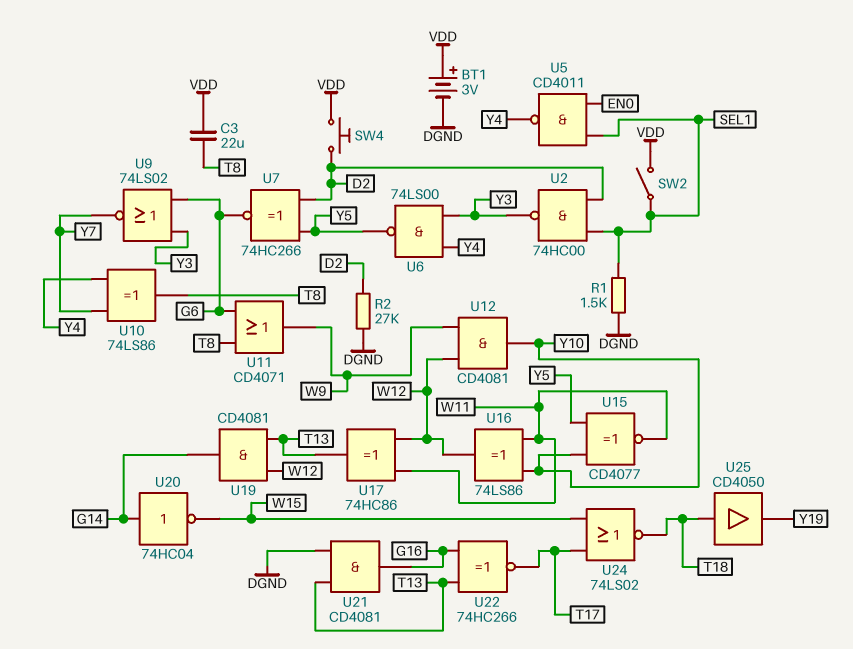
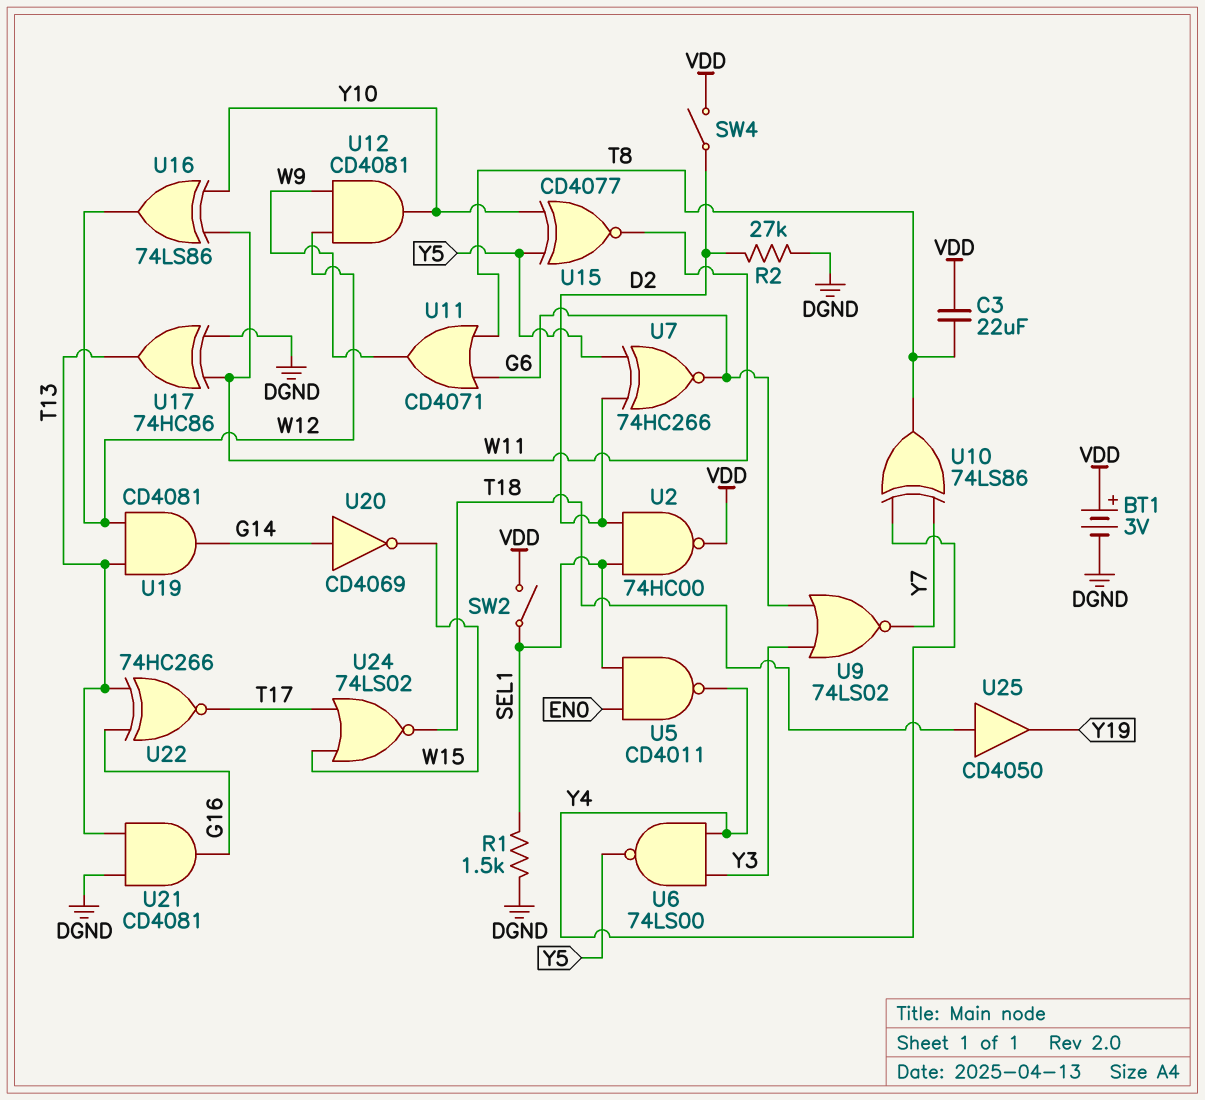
SW4: button (D2, VDD) -> switch (D2, VDD)
U2: NAND 74HC00 (in D2, in SEL1, out Y3) -> NAND 74HC00 (in D2, in SEL1, out VDD)
U17: XOR 74HC86 (in W11, in W12, out T13) -> XOR 74HC86 (in DGND, in W11, out T13)
U20: NOT 74HC04 (in G14, out W15) -> NOT CD4069 (in G14, out W15)

